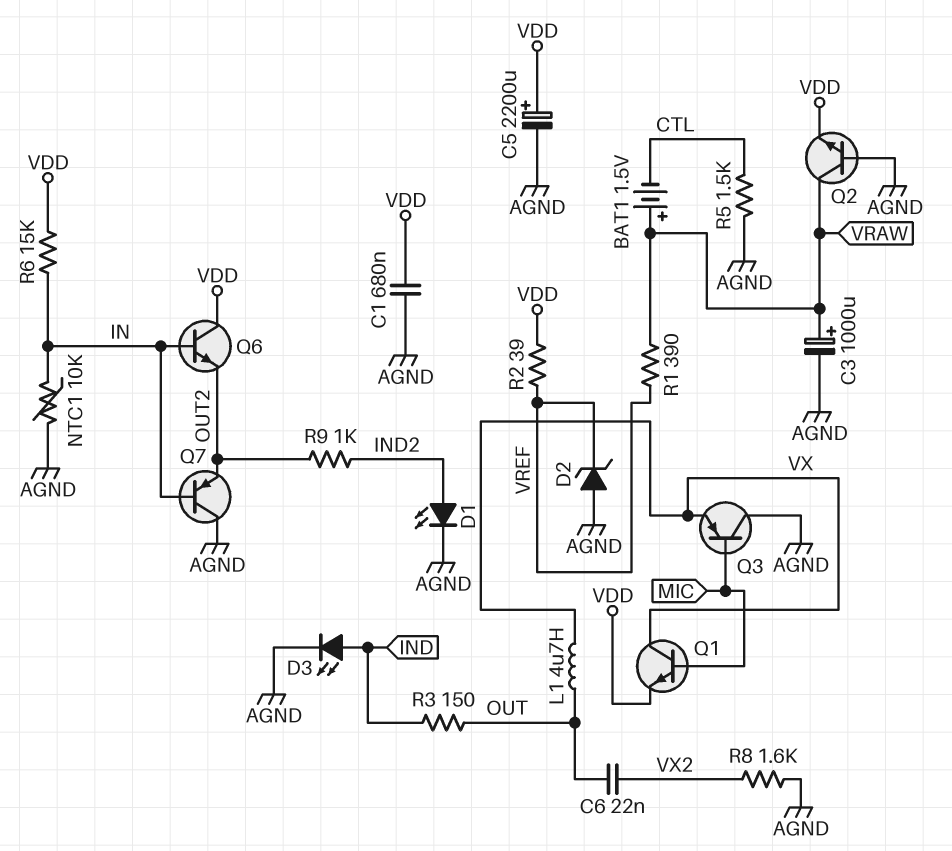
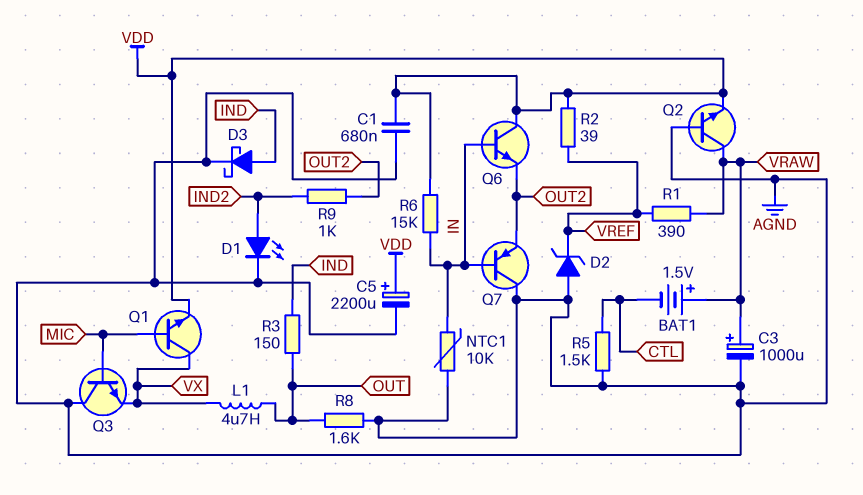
C6: 22nF (OUT, VX2) -> none
D3: LED (A IND, K AGND) -> schottky (A IND, K AGND)
Q3: PNP (B MIC, C AGND, E VX) -> NPN (B MIC, C AGND, E VX)
R8: 1.6k (AGND, VX2) -> 1.6k (AGND, OUT)

